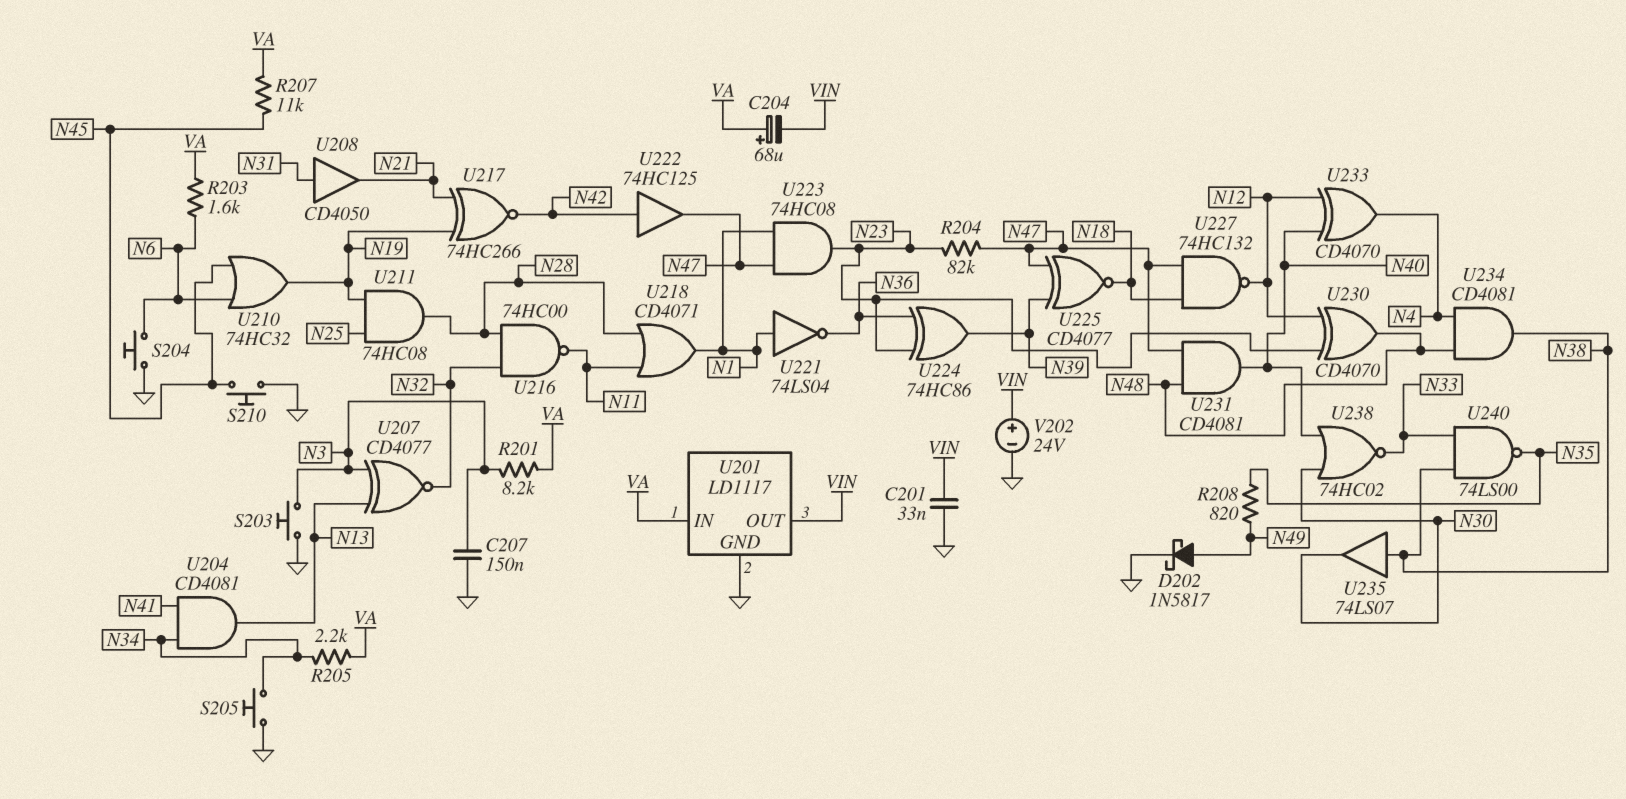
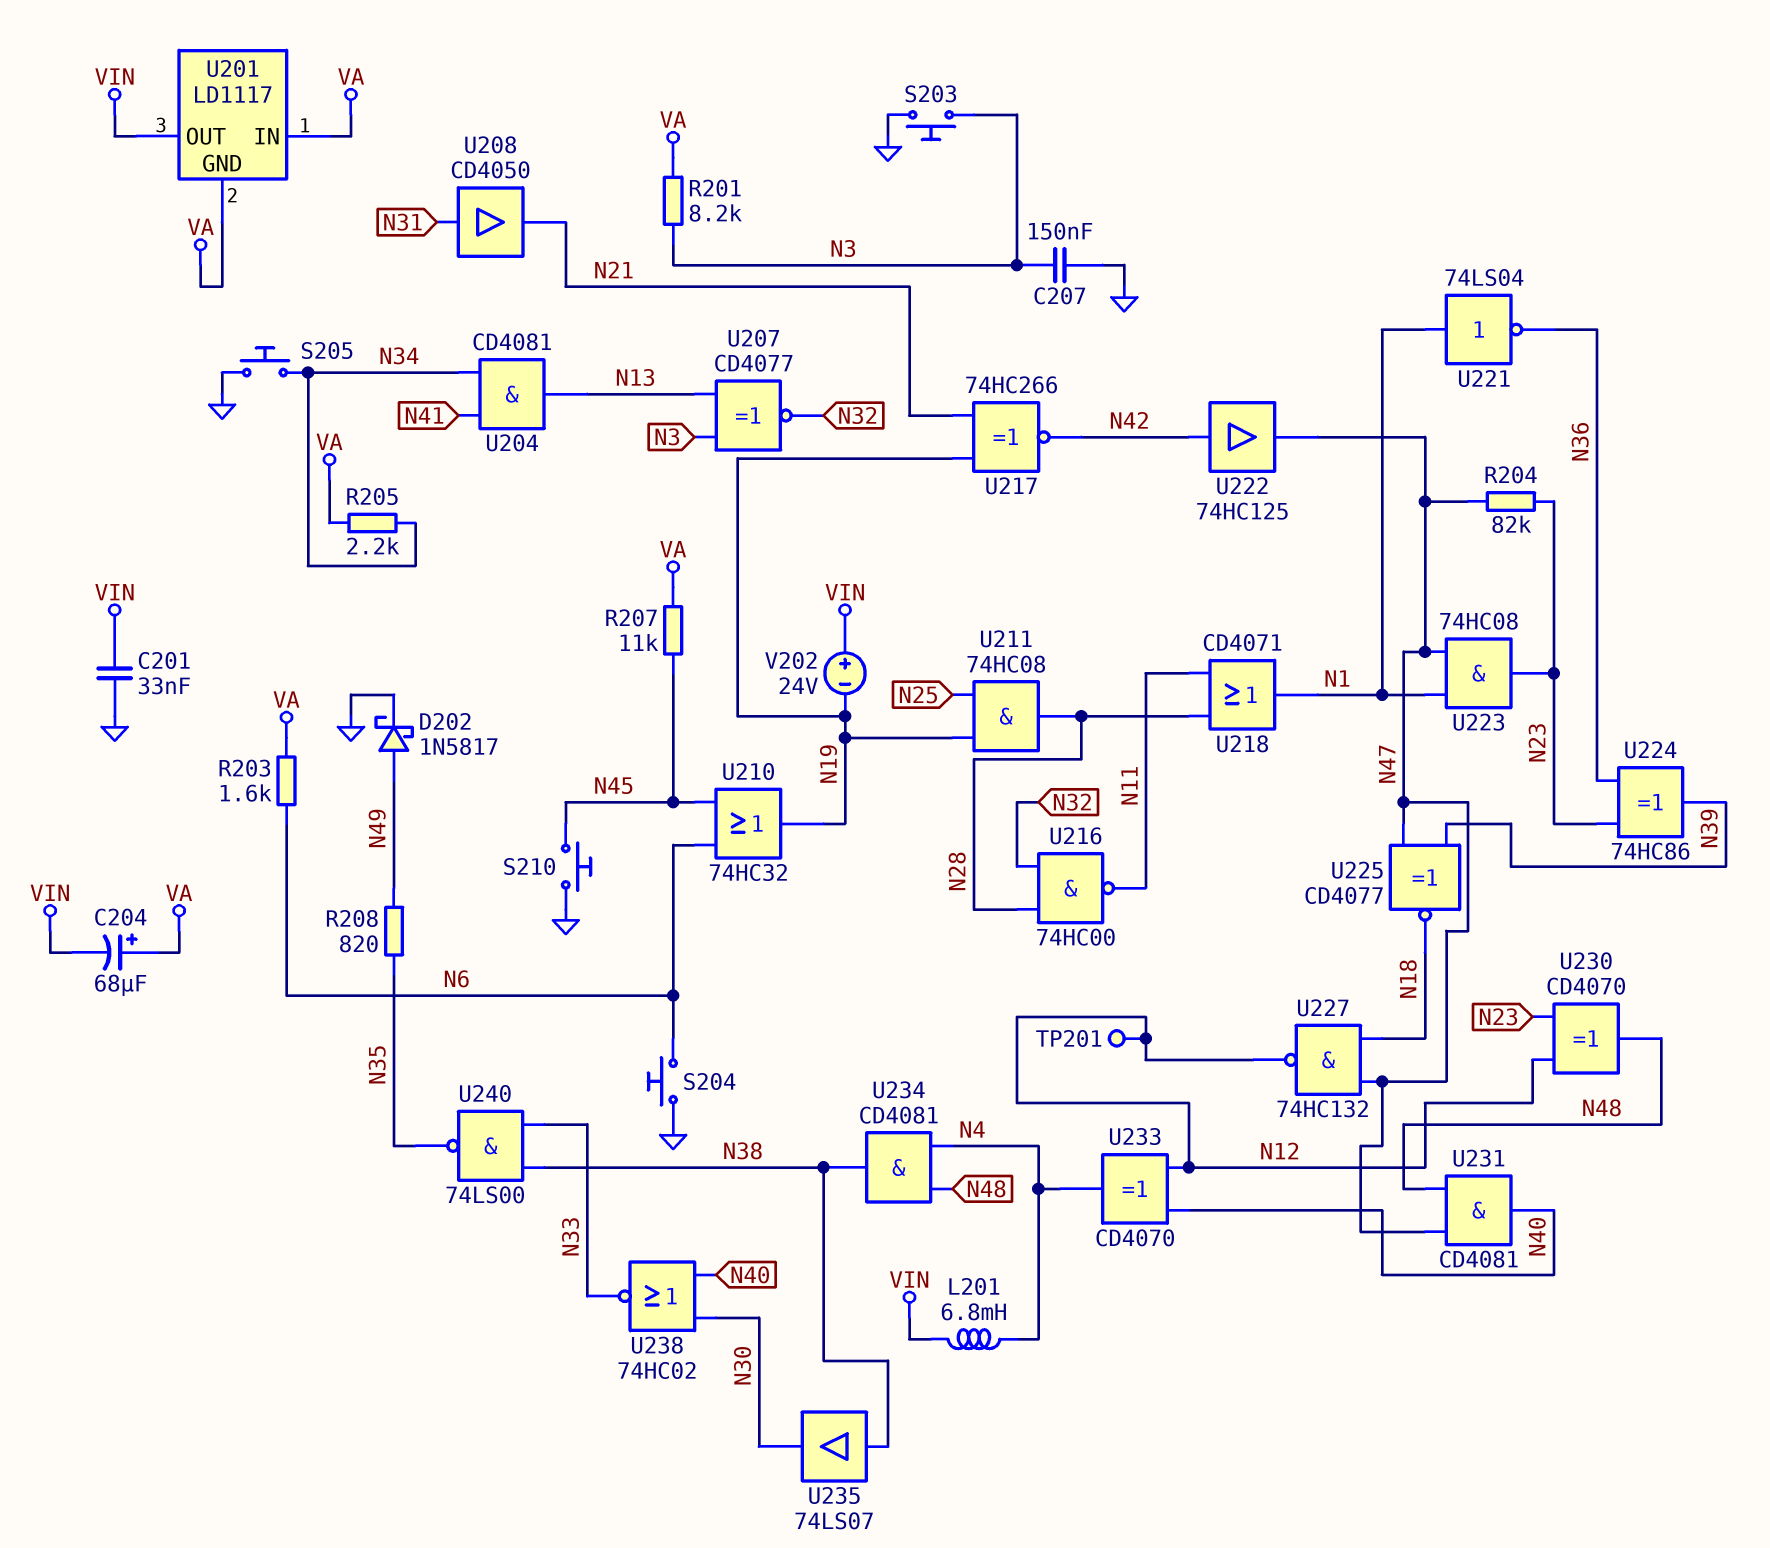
L201: none -> 6.8mH (N4, VIN)
TP201: none -> test point (N12)
U201 pin GND: GND -> VA
V202: 24V (plus VIN, minus GND) -> 24V (plus VIN, minus N19)

